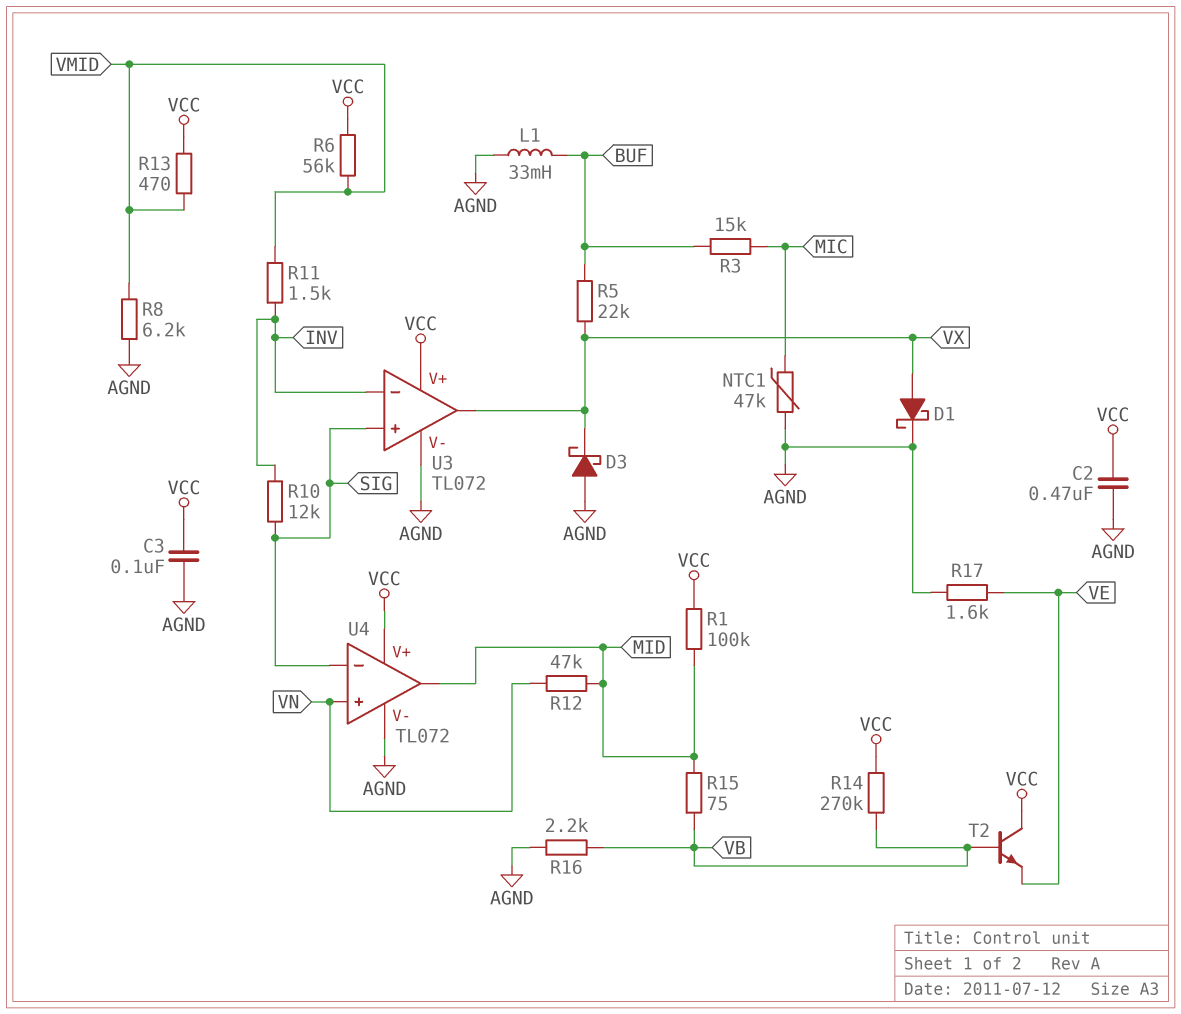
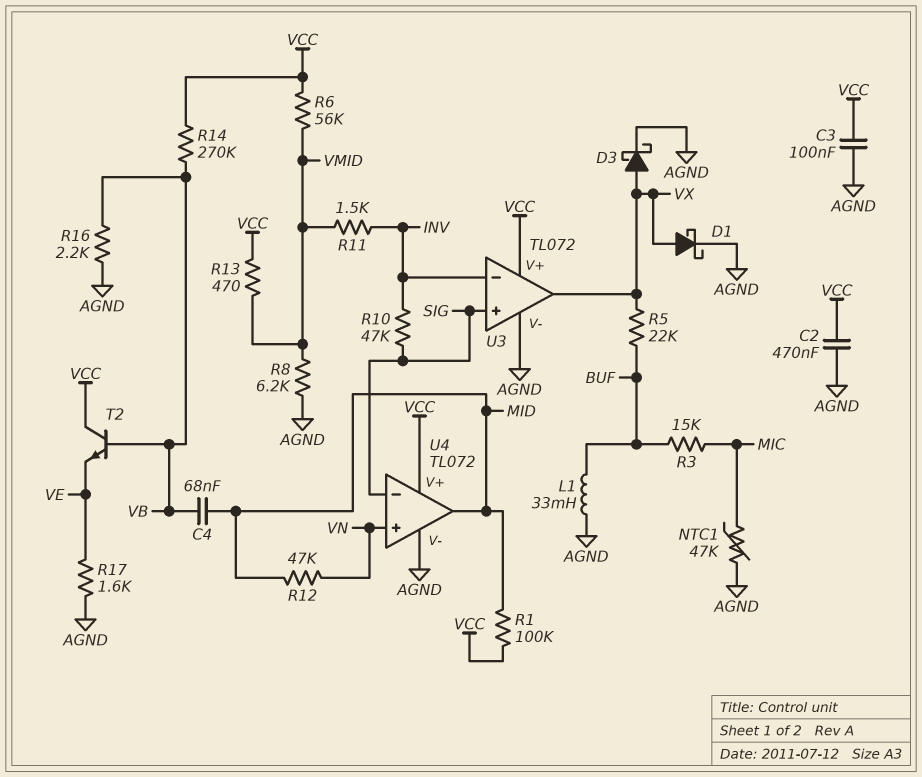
C4: none -> 68nF (MID, VB)
D3: schottky (A AGND, K VX) -> schottky (A VX, K AGND)
R10: 12k (INV, SIG) -> 47k (INV, SIG)
R15: 75 (MID, VB) -> none

